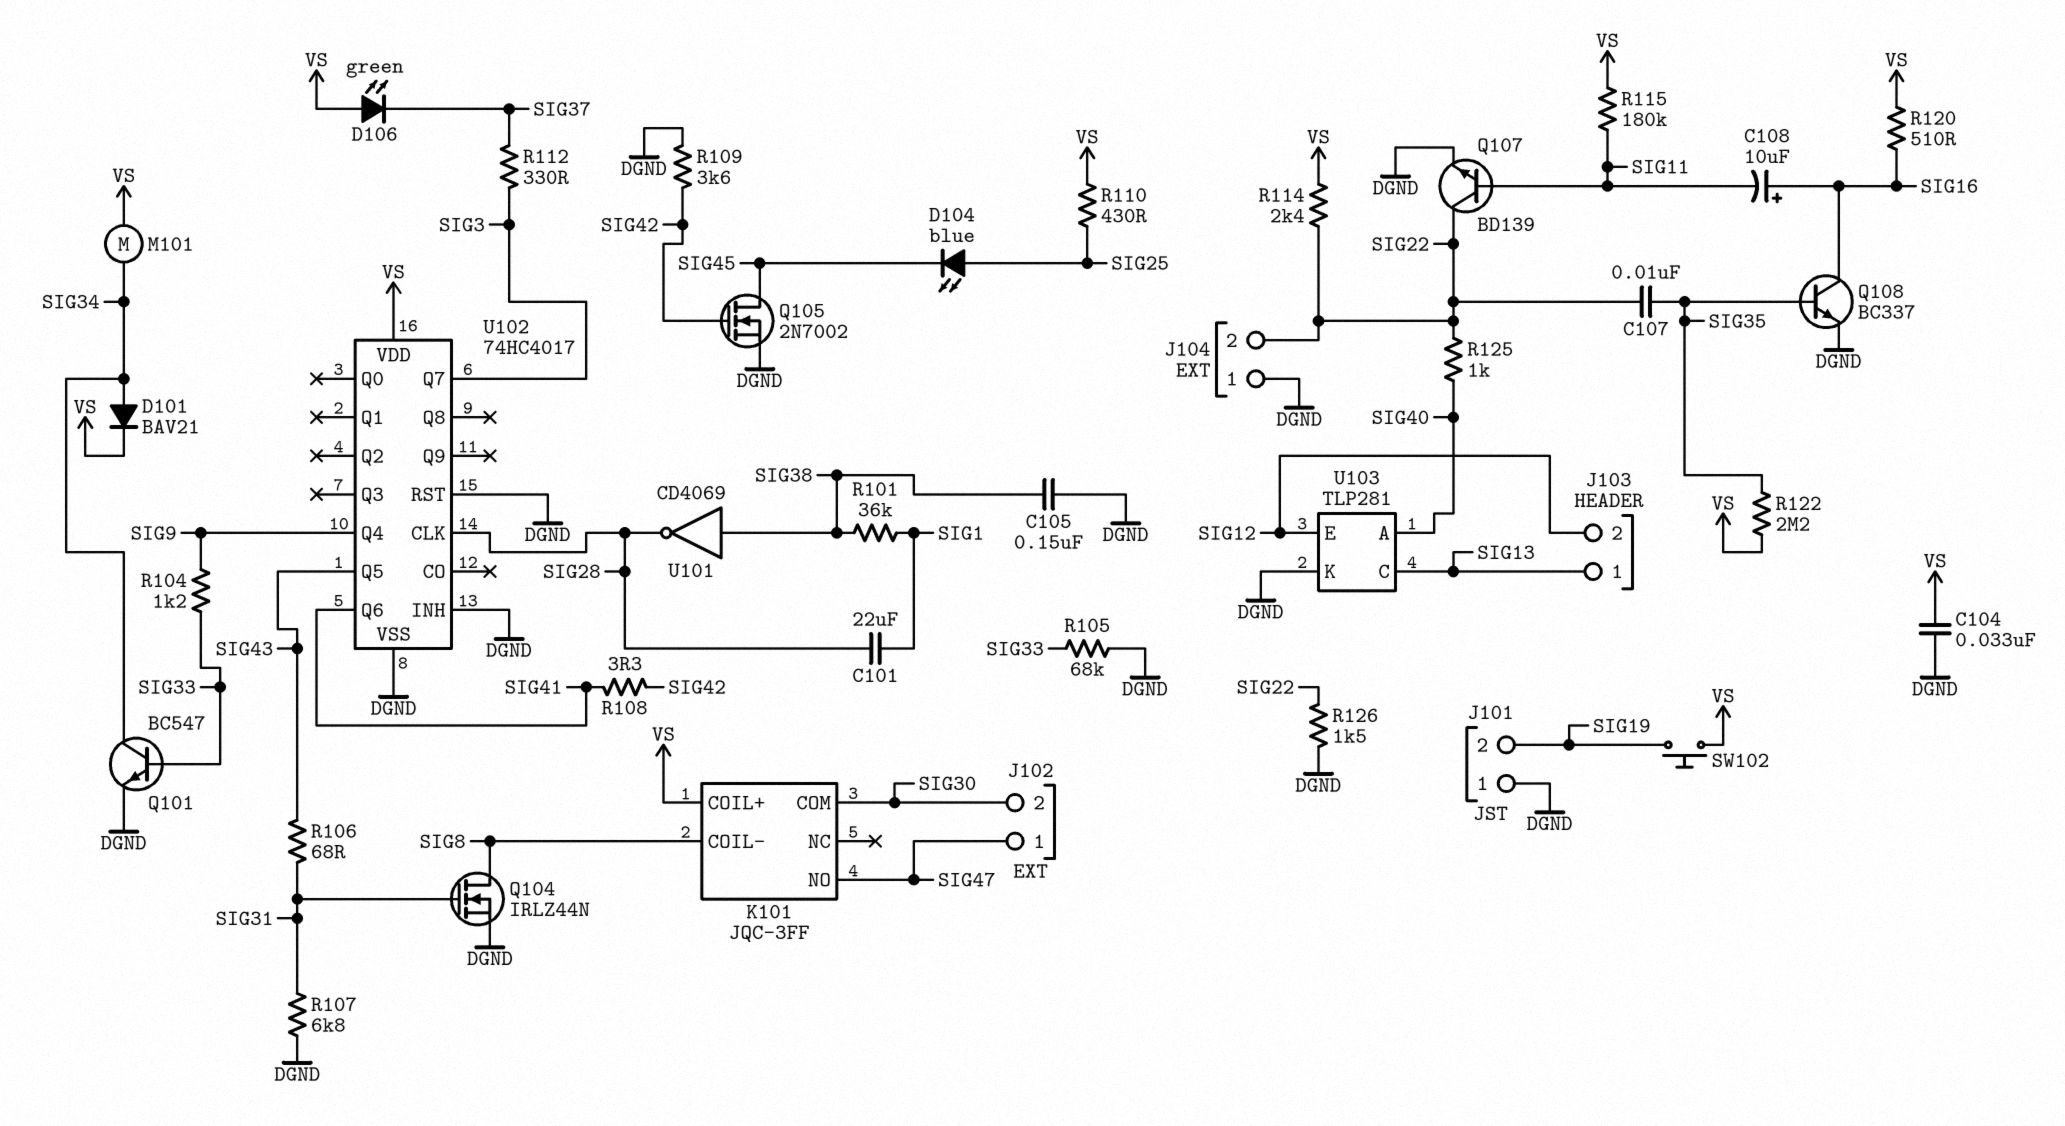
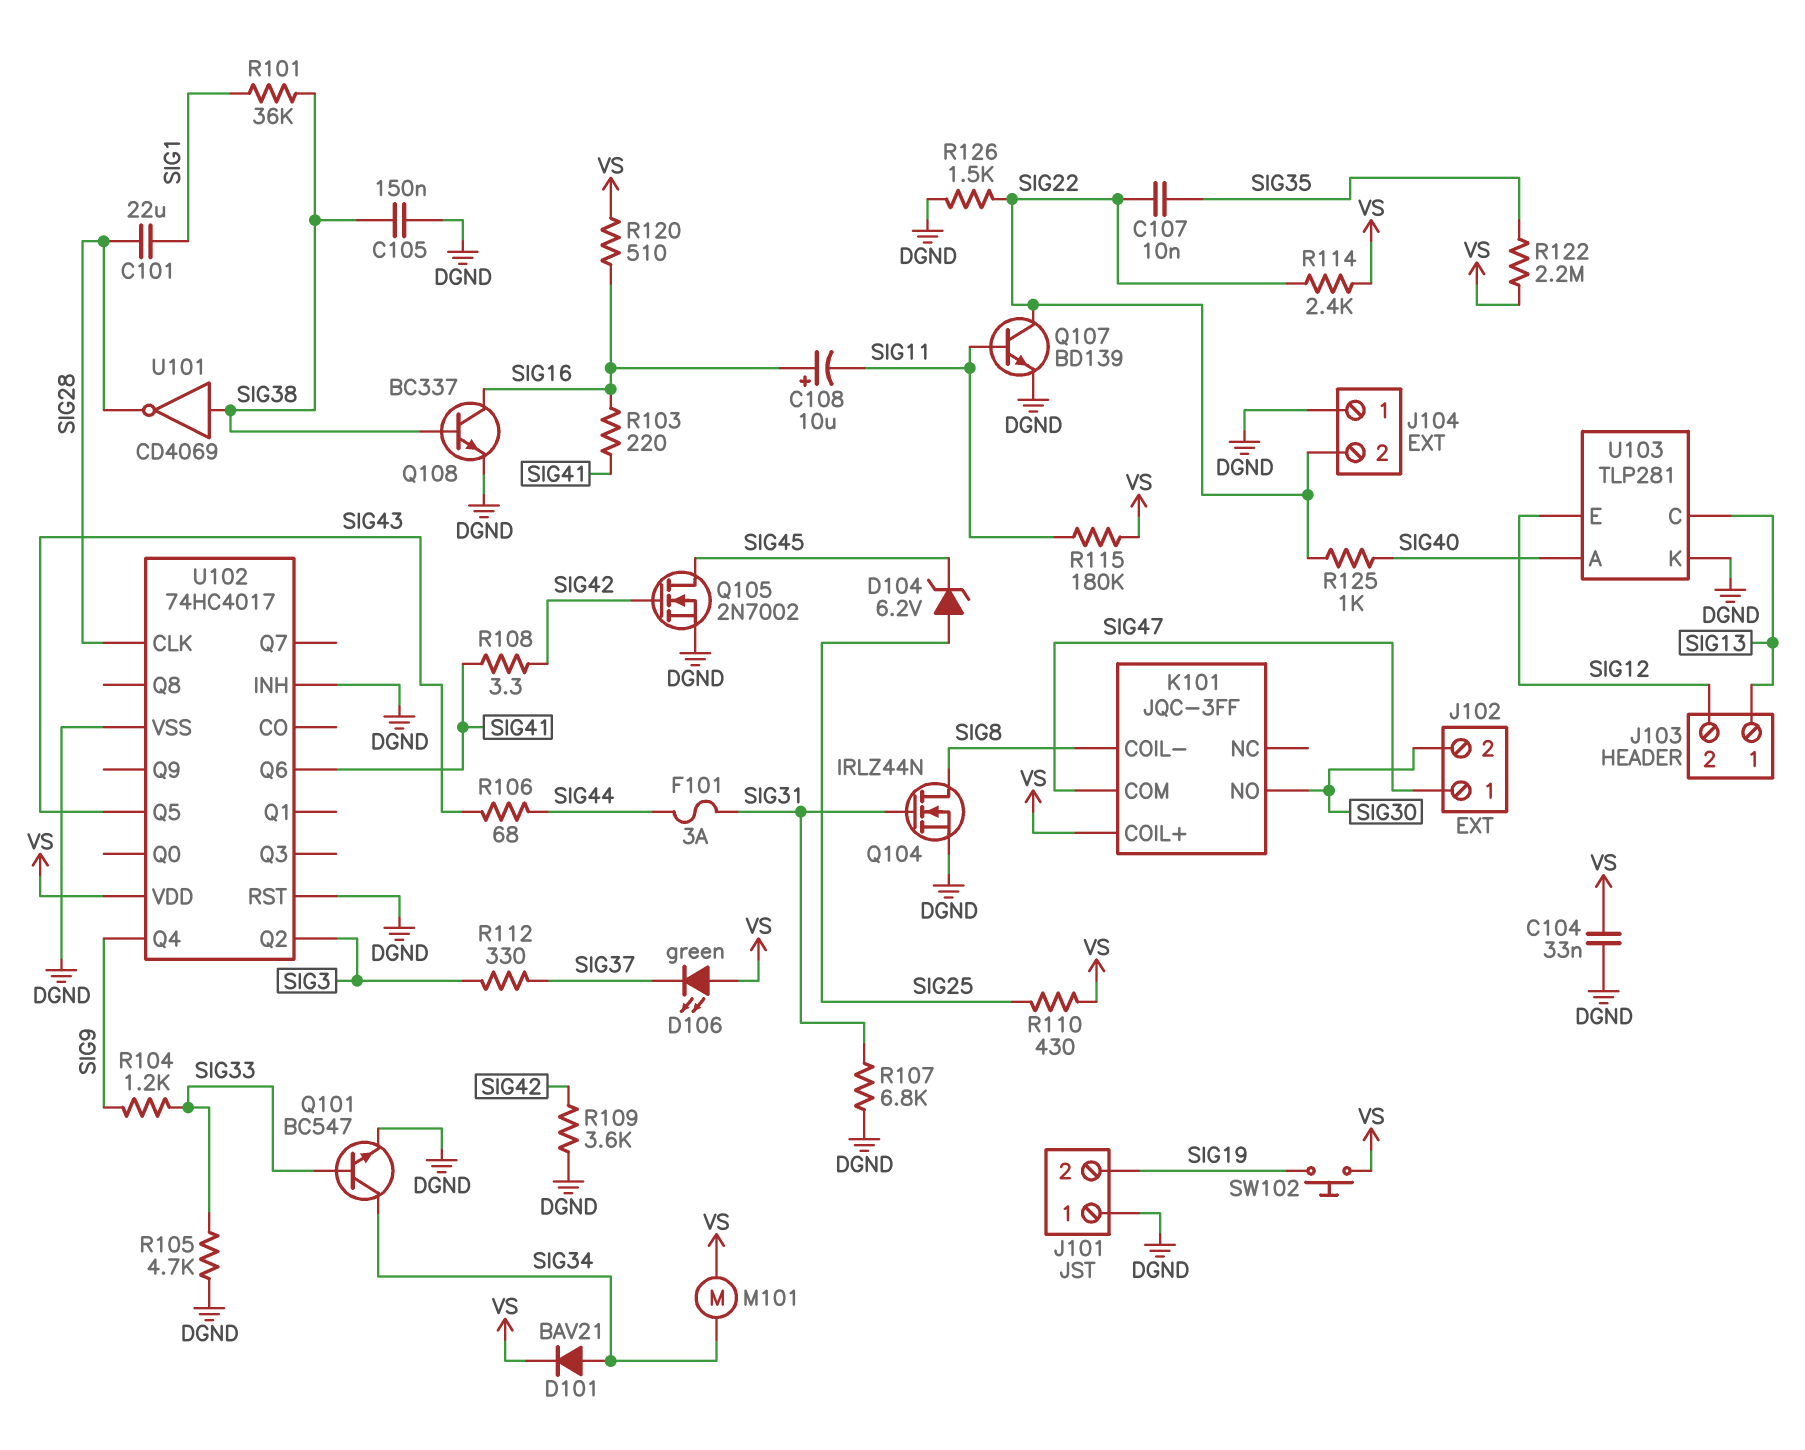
D104: LED blue (A SIG25, K SIG45) -> zener 6.2V (A SIG25, K SIG45)
F101: none -> 3A (SIG31, SIG44)
K101 pin COM: SIG30 -> SIG47
K101 pin NO: SIG47 -> SIG30
Q108: NPN BC337 (B SIG35, C SIG16, E DGND) -> NPN BC337 (B SIG38, C SIG16, E DGND)
R103: none -> 220 (SIG16, SIG41)
R105: 68k (DGND, SIG33) -> 4.7k (DGND, SIG33)
R106: 68 (SIG31, SIG43) -> 68 (SIG43, SIG44)
U102 pin Q2: none -> SIG3
U102 pin Q7: SIG3 -> none

